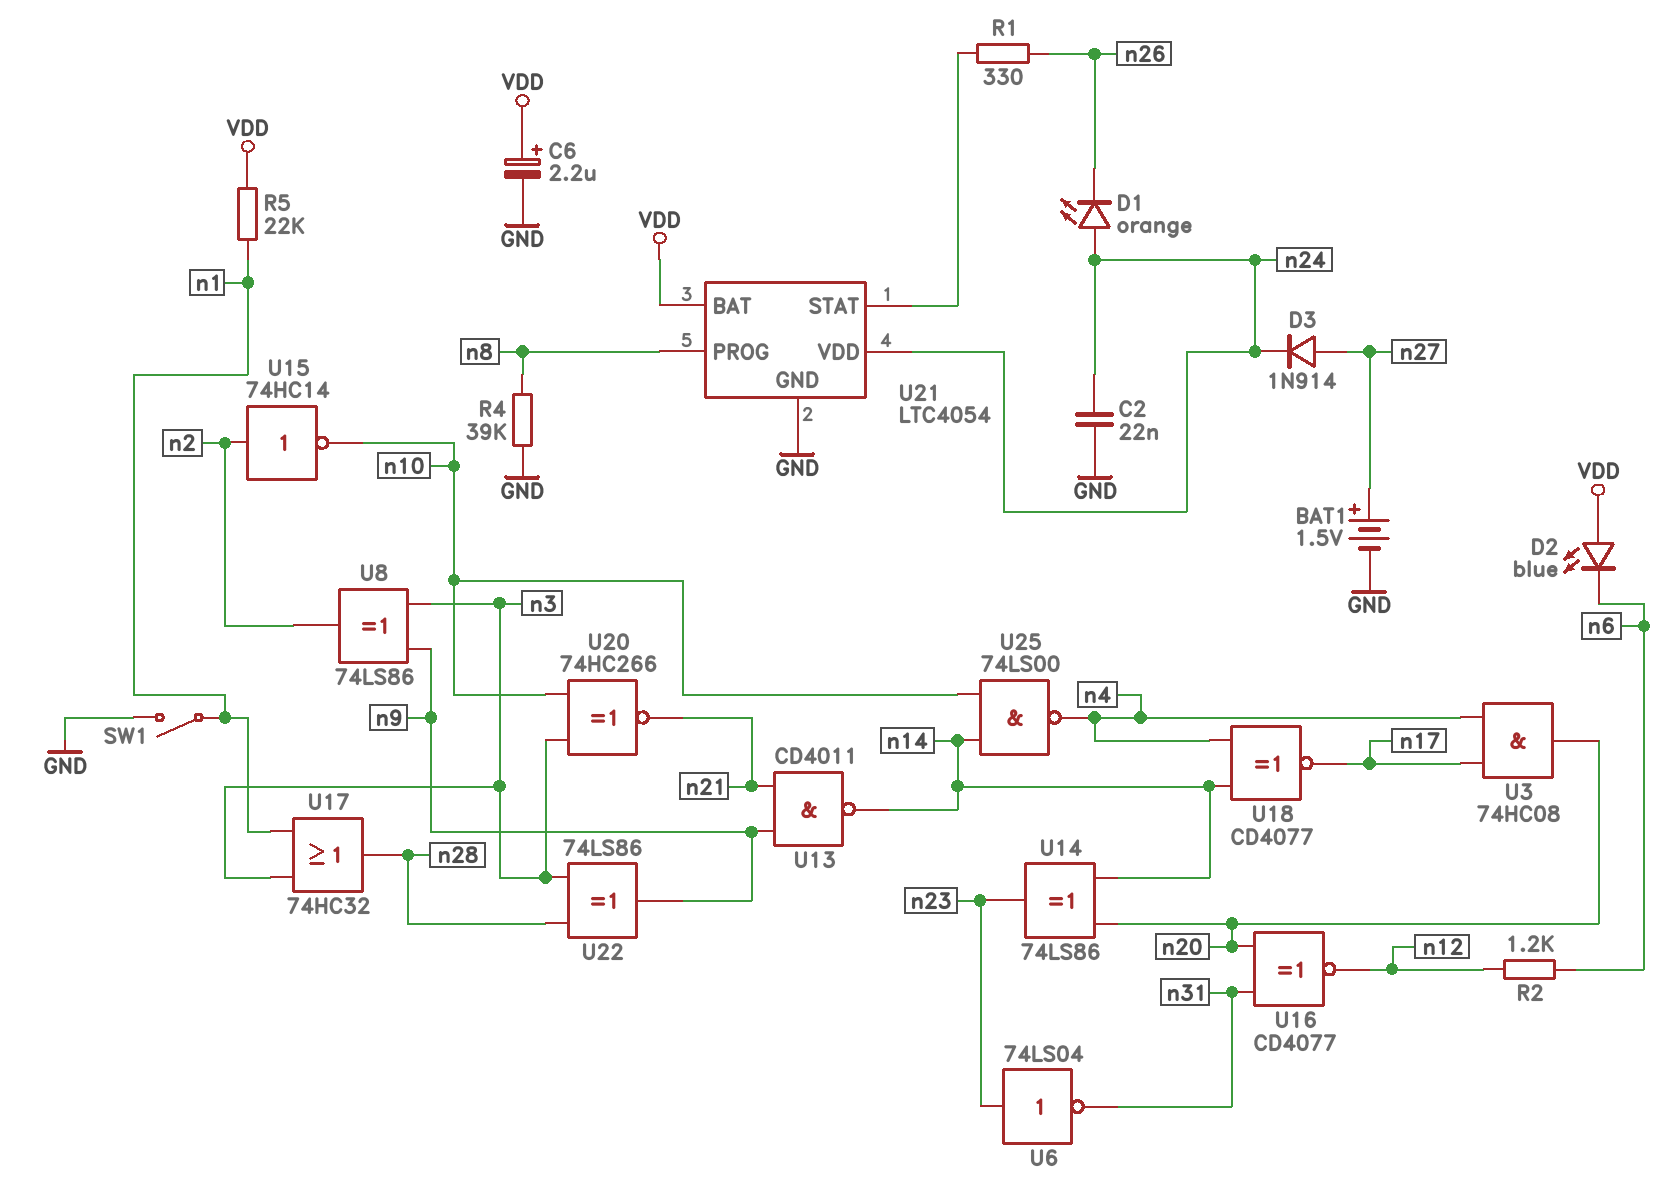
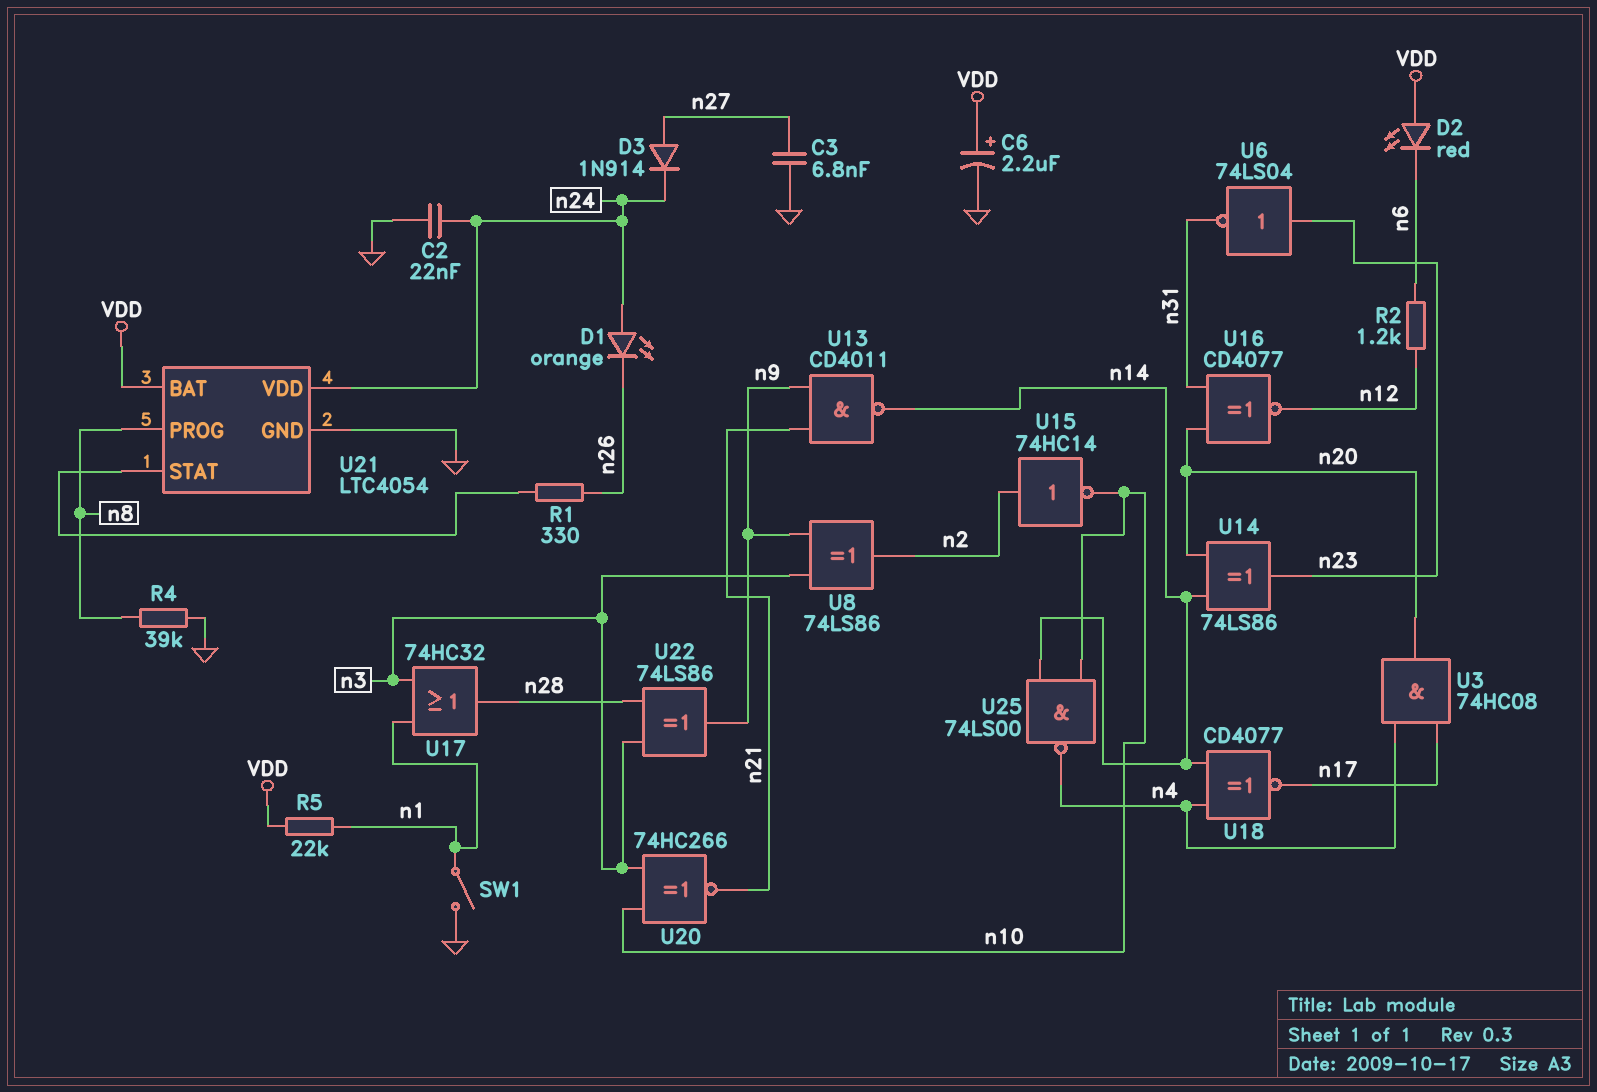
BAT1: 1.5V (plus n27, minus GND) -> none
C3: none -> 6.8nF (GND, n27)
D2: LED blue (A VDD, K n6) -> LED red (A VDD, K n6)

